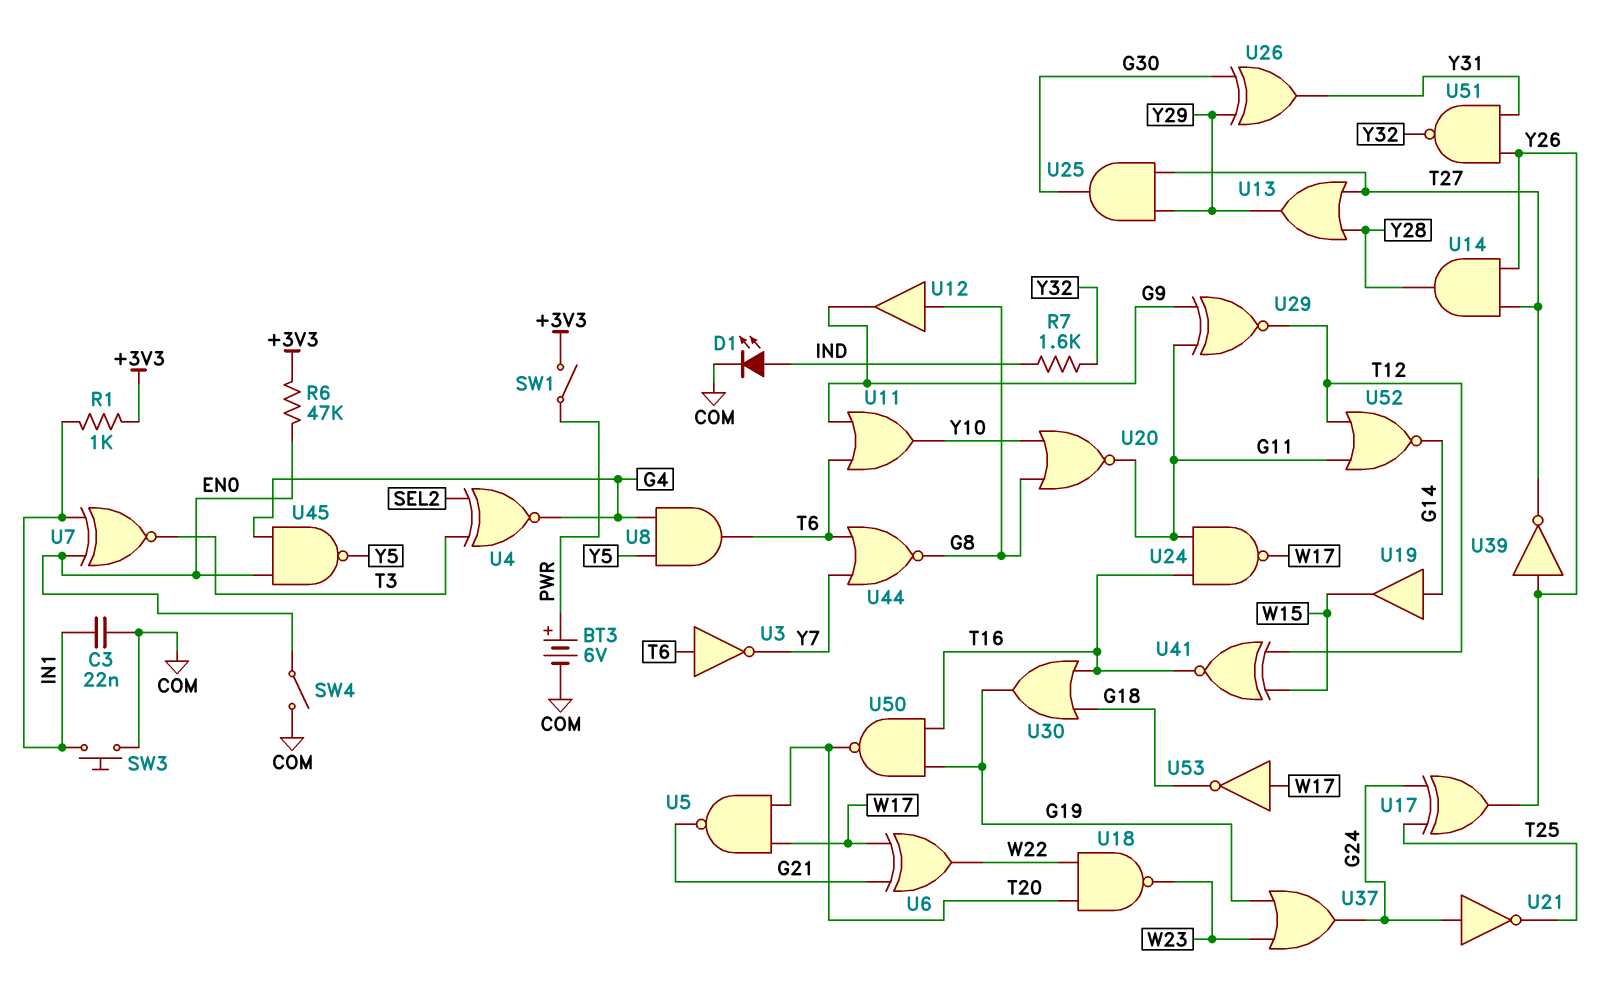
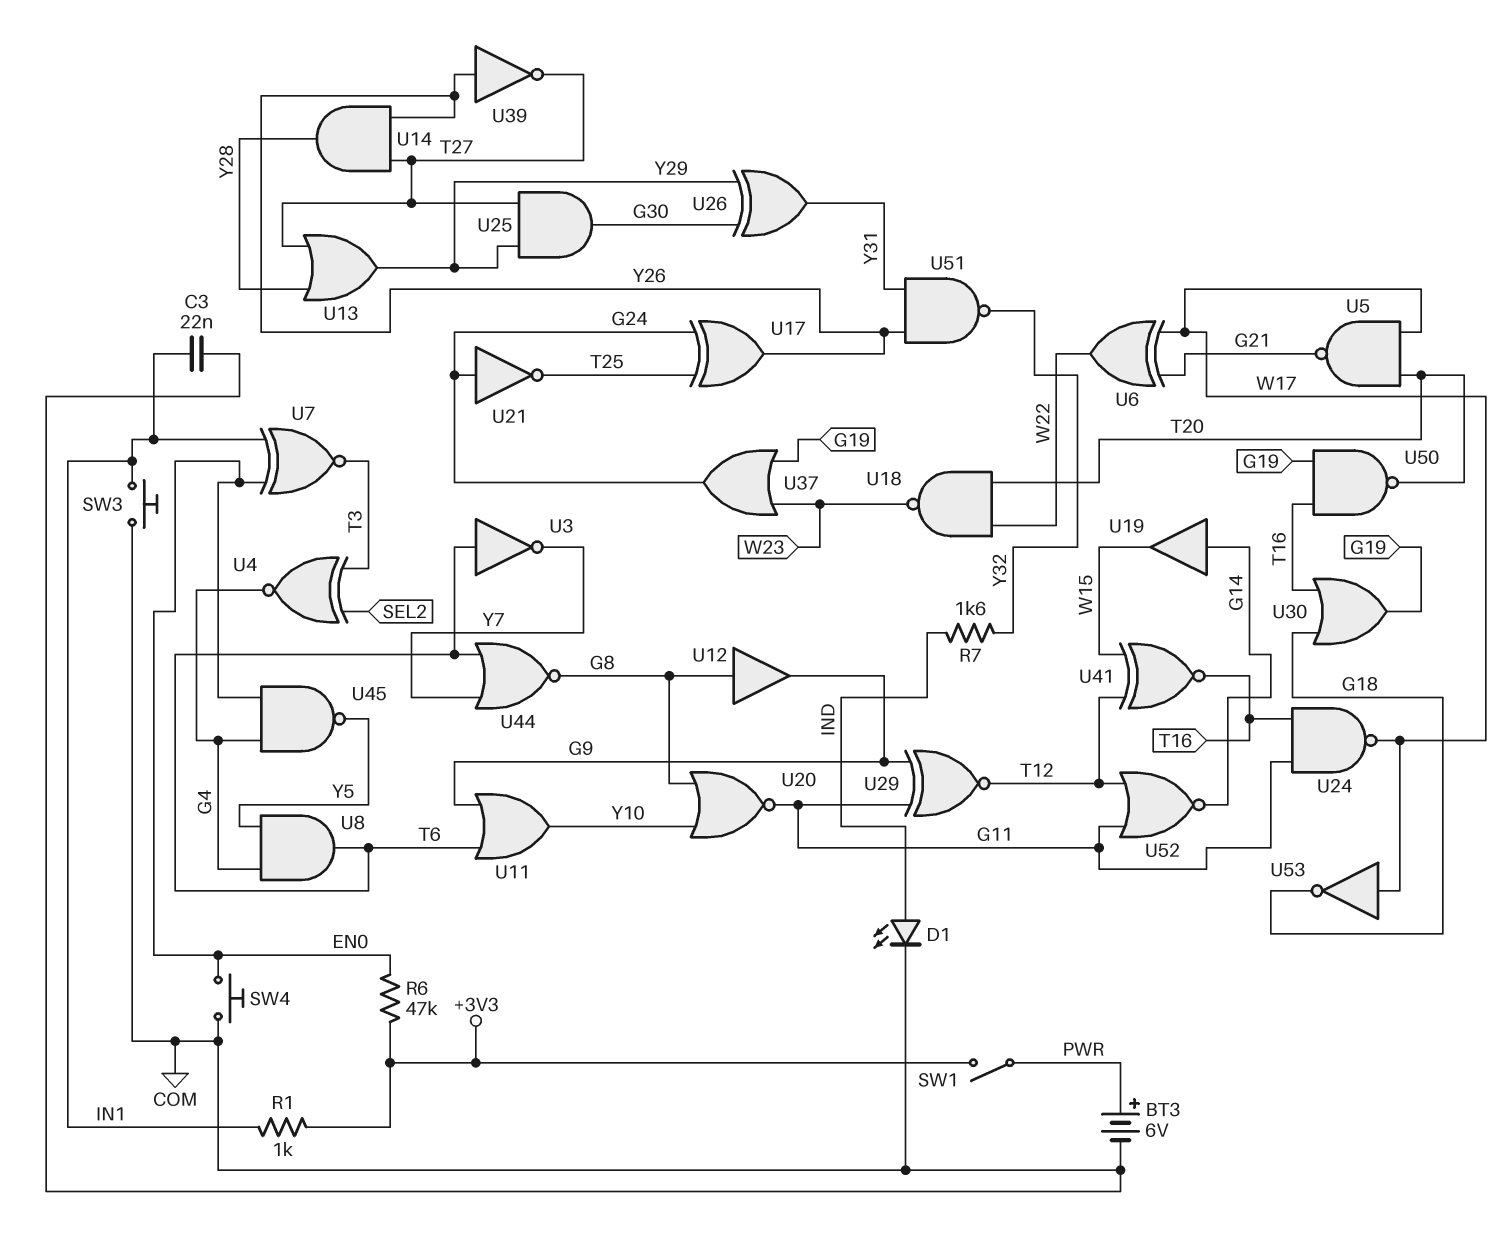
SW4: switch (COM, EN0) -> button (COM, EN0)

